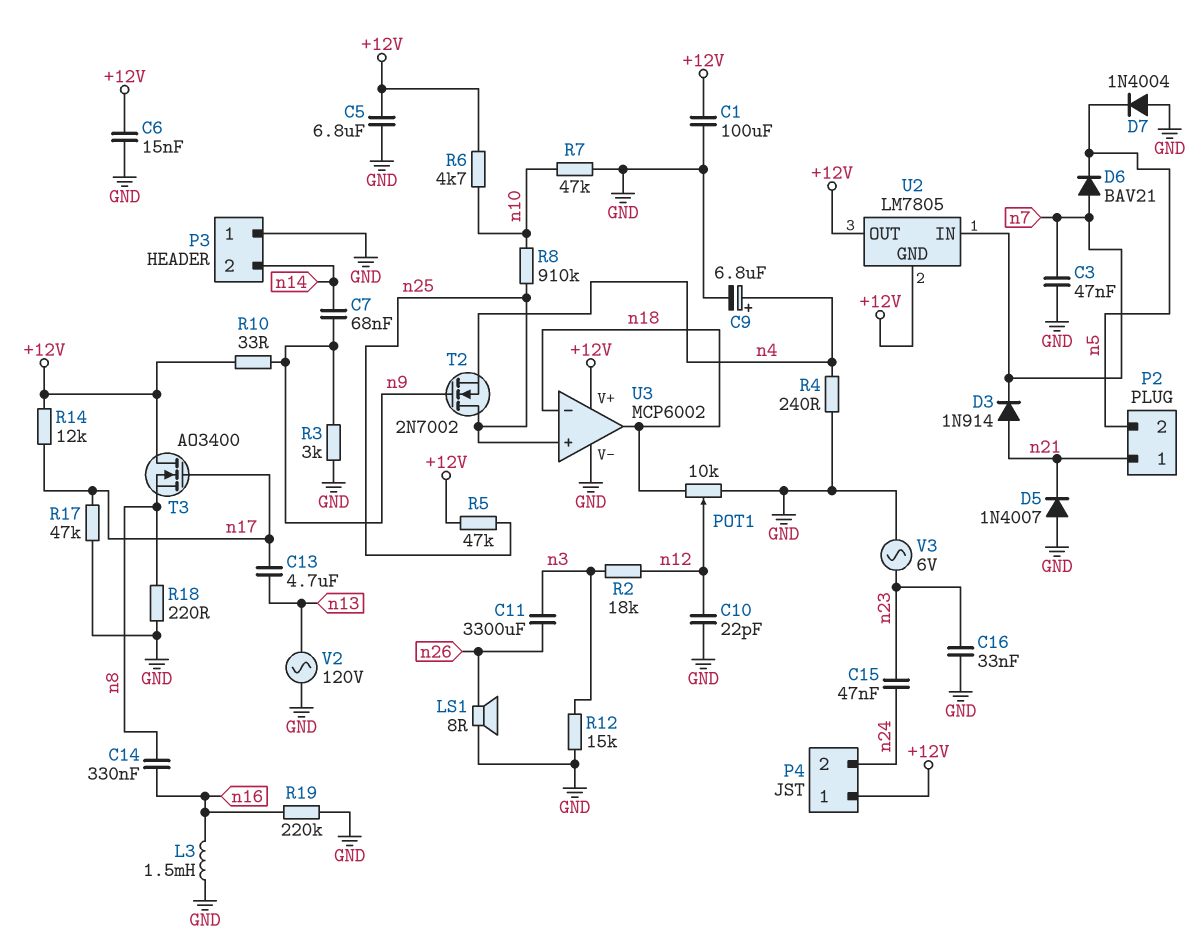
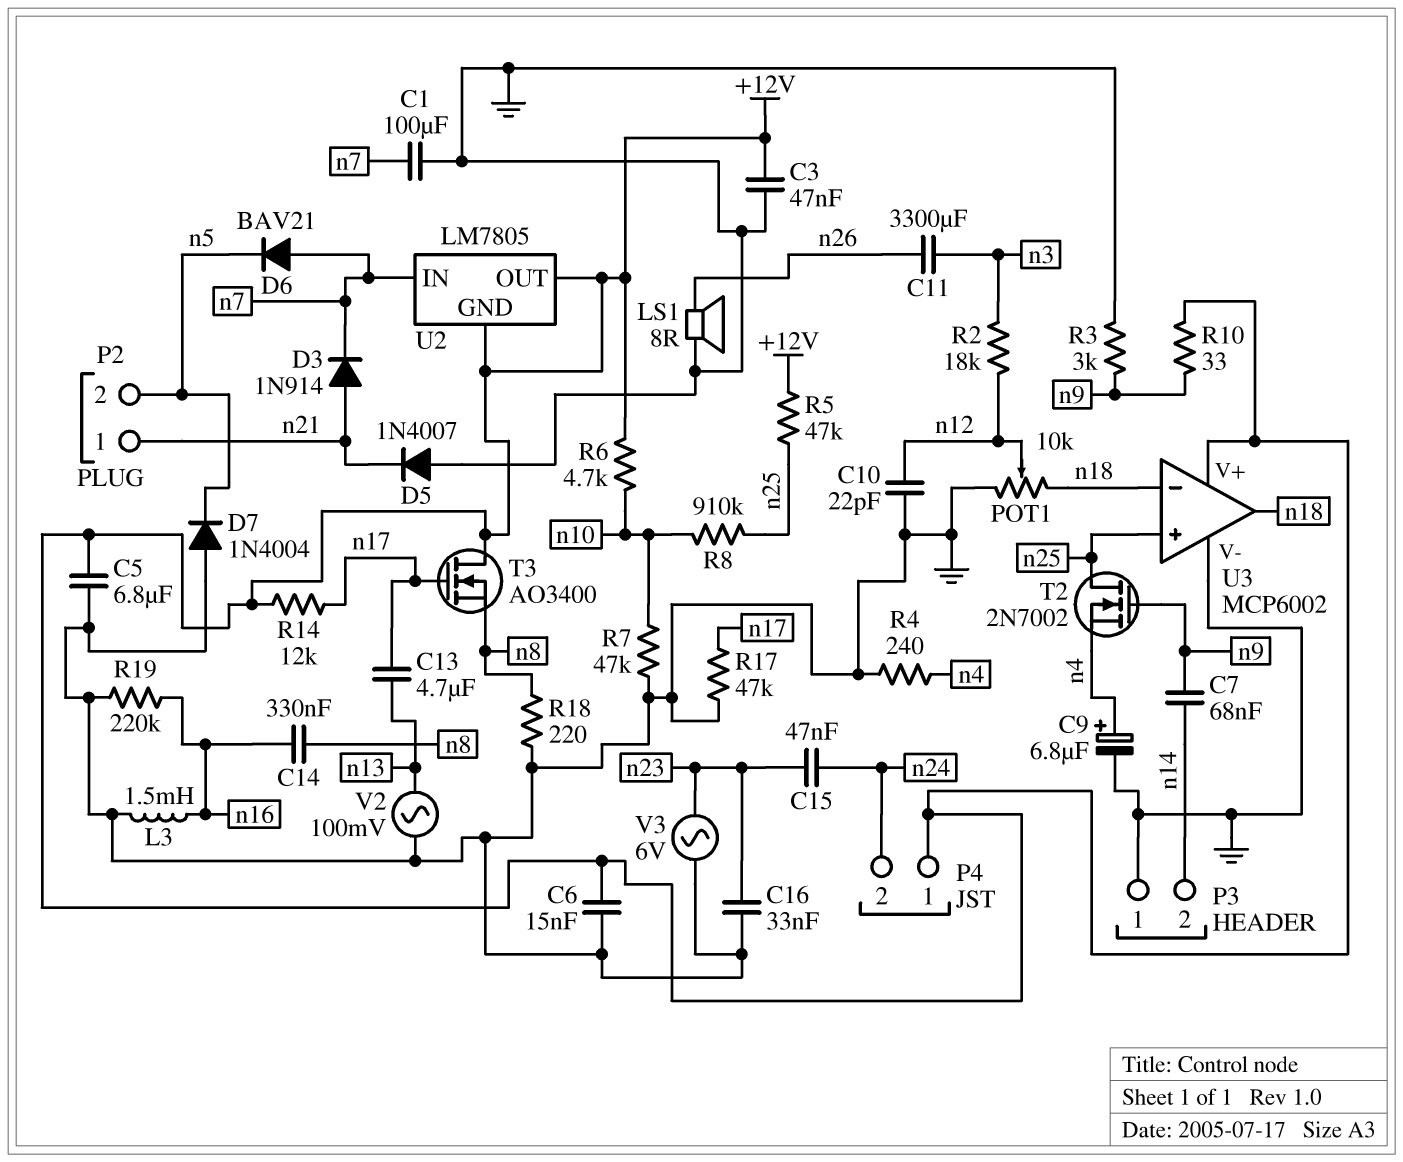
C1: 100uF (+12V, GND) -> 100uF (GND, n7)
C3: 47nF (GND, n7) -> 47nF (+12V, GND)
R12: 15k (GND, n3) -> none
V2: AC 120V (GND, n13) -> AC 100mV (GND, n13)

